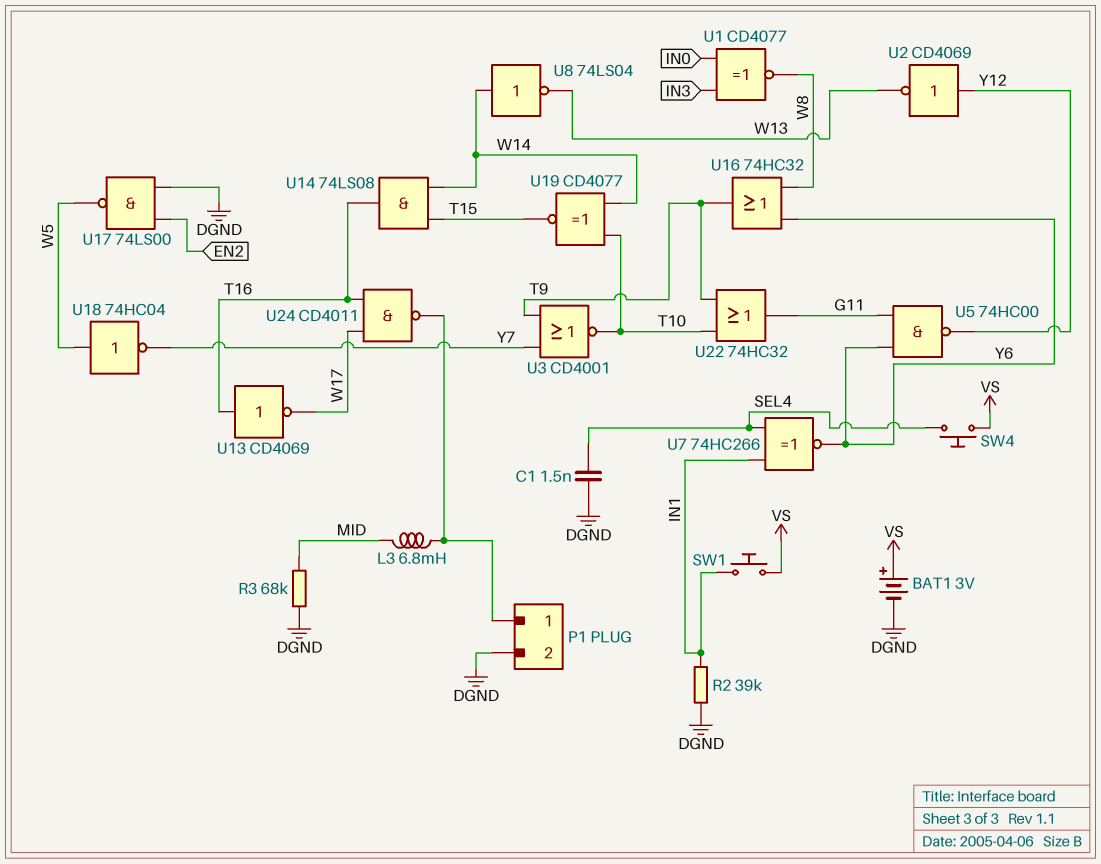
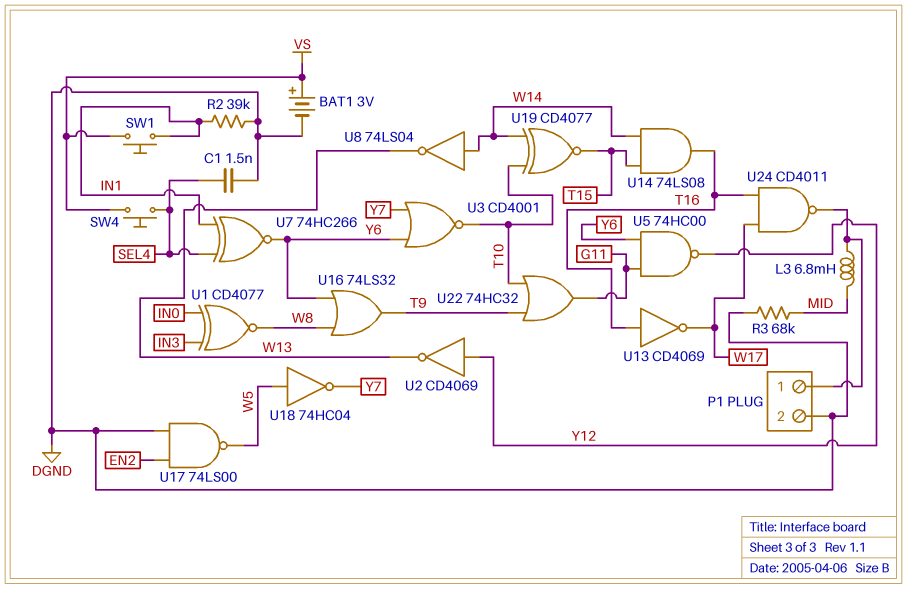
U3: NOR CD4001 (in T9, in Y7, out T10) -> NOR CD4001 (in Y6, in Y7, out T10)
U16: OR 74HC32 (in W8, in Y6, out T9) -> OR 74LS32 (in W8, in Y6, out T9)

